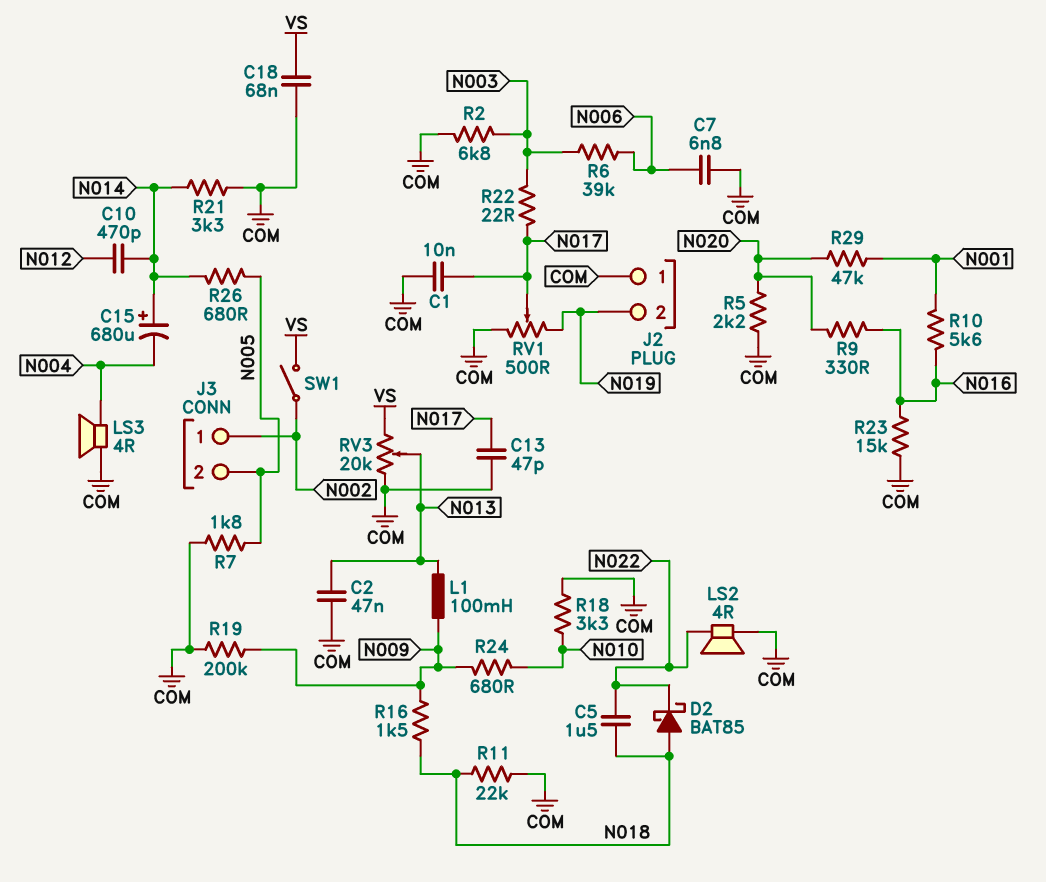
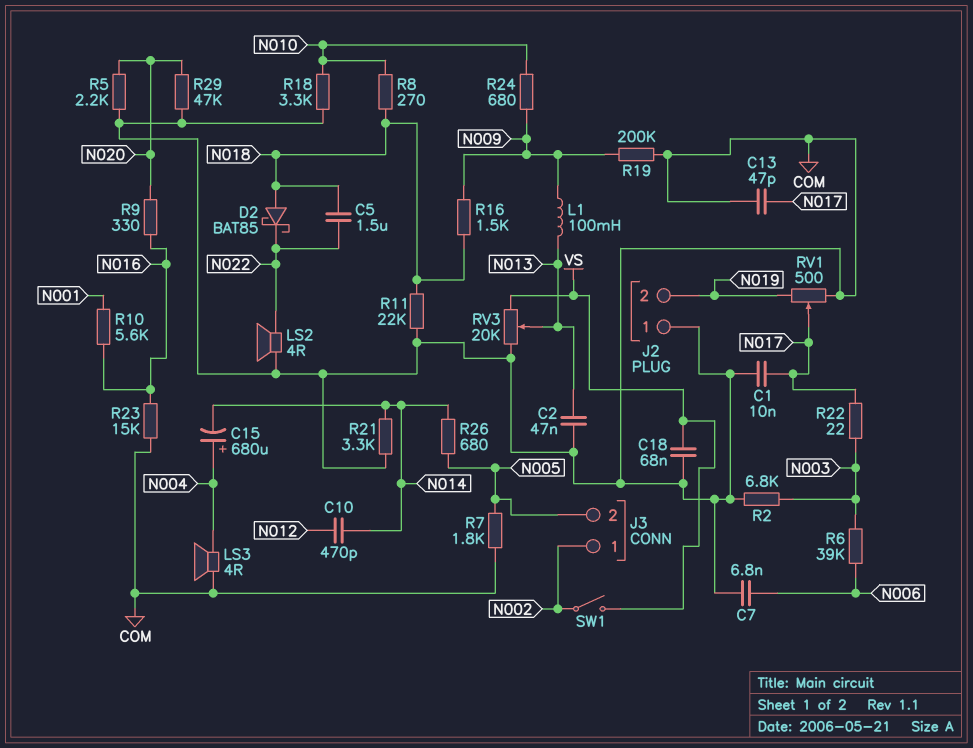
C15: 680uF (plus N014, minus N004) -> 680uF (plus N004, minus N014)
R8: none -> 270 (N010, N018)
R29: 47k (N001, N020) -> 47k (COM, N020)

